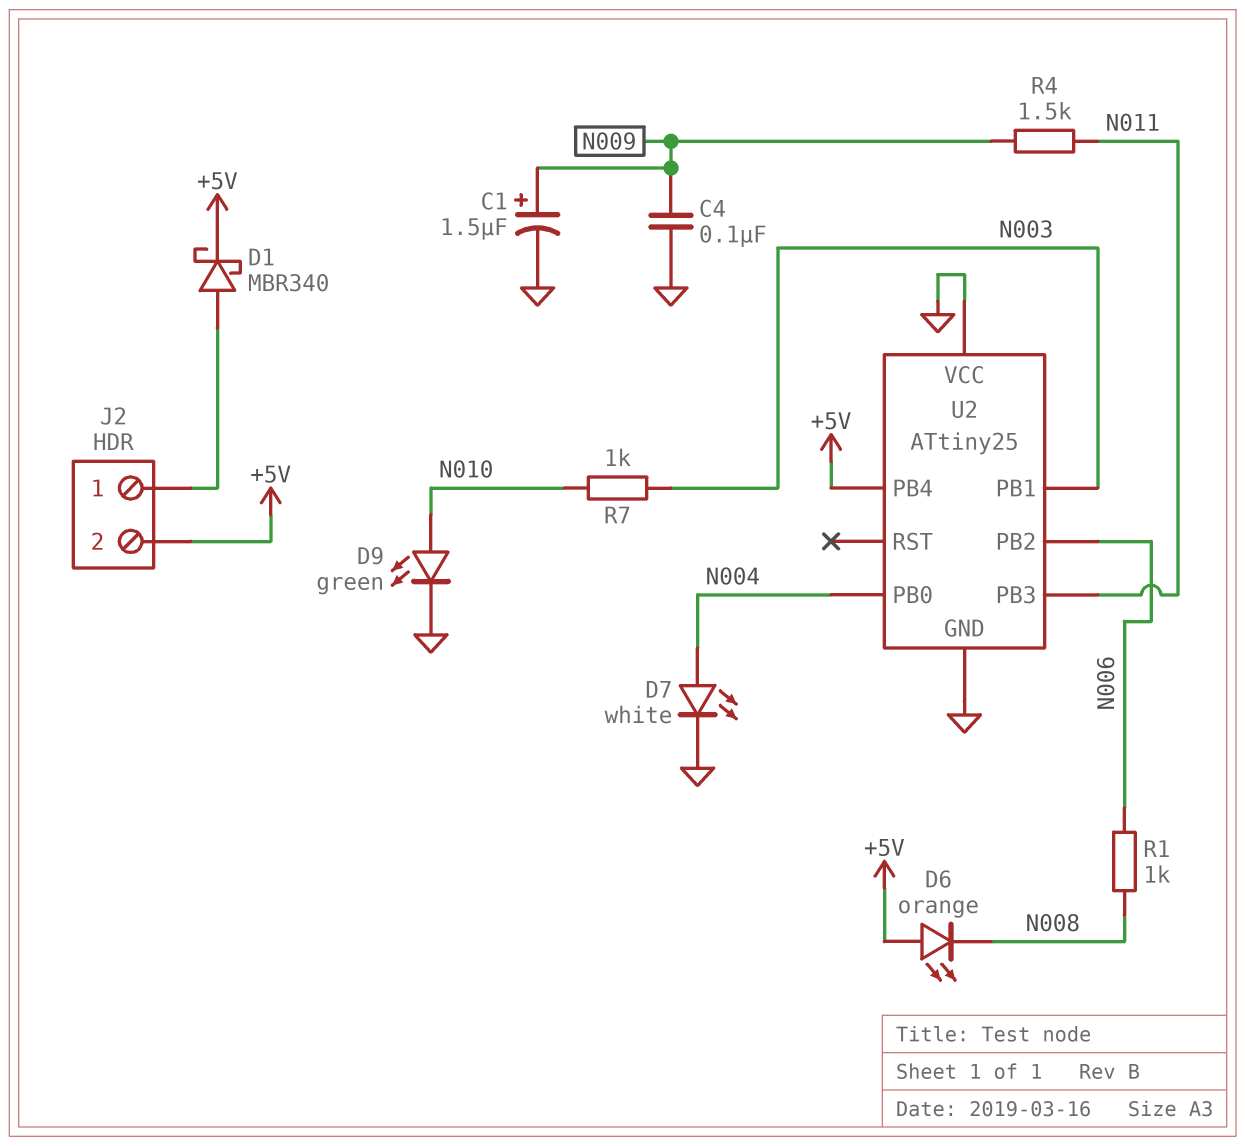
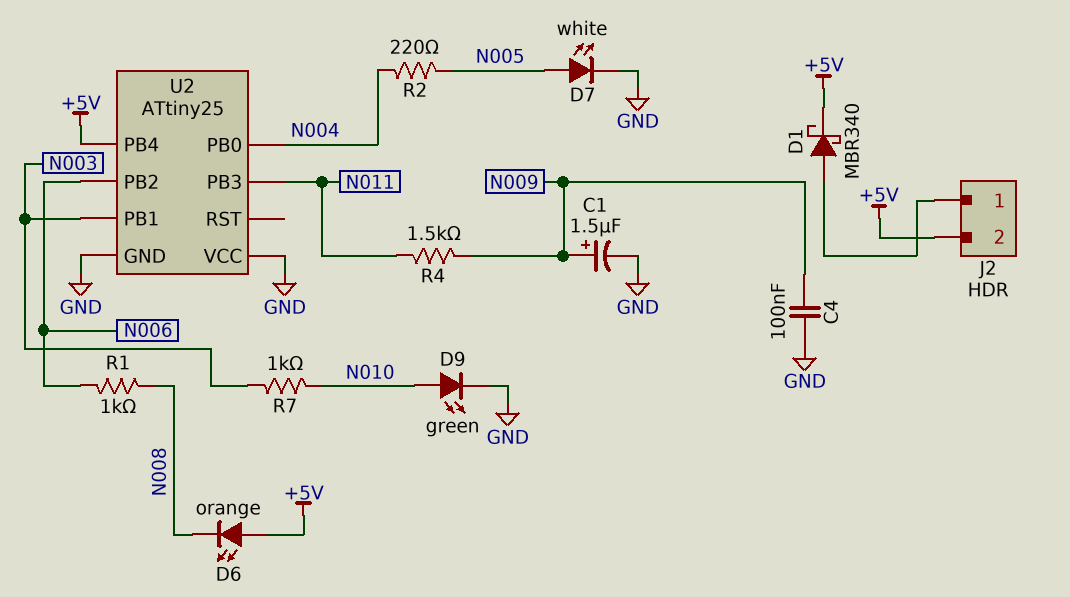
D7: LED white (A N004, K GND) -> LED white (A N005, K GND)
R2: none -> 220 (N004, N005)

